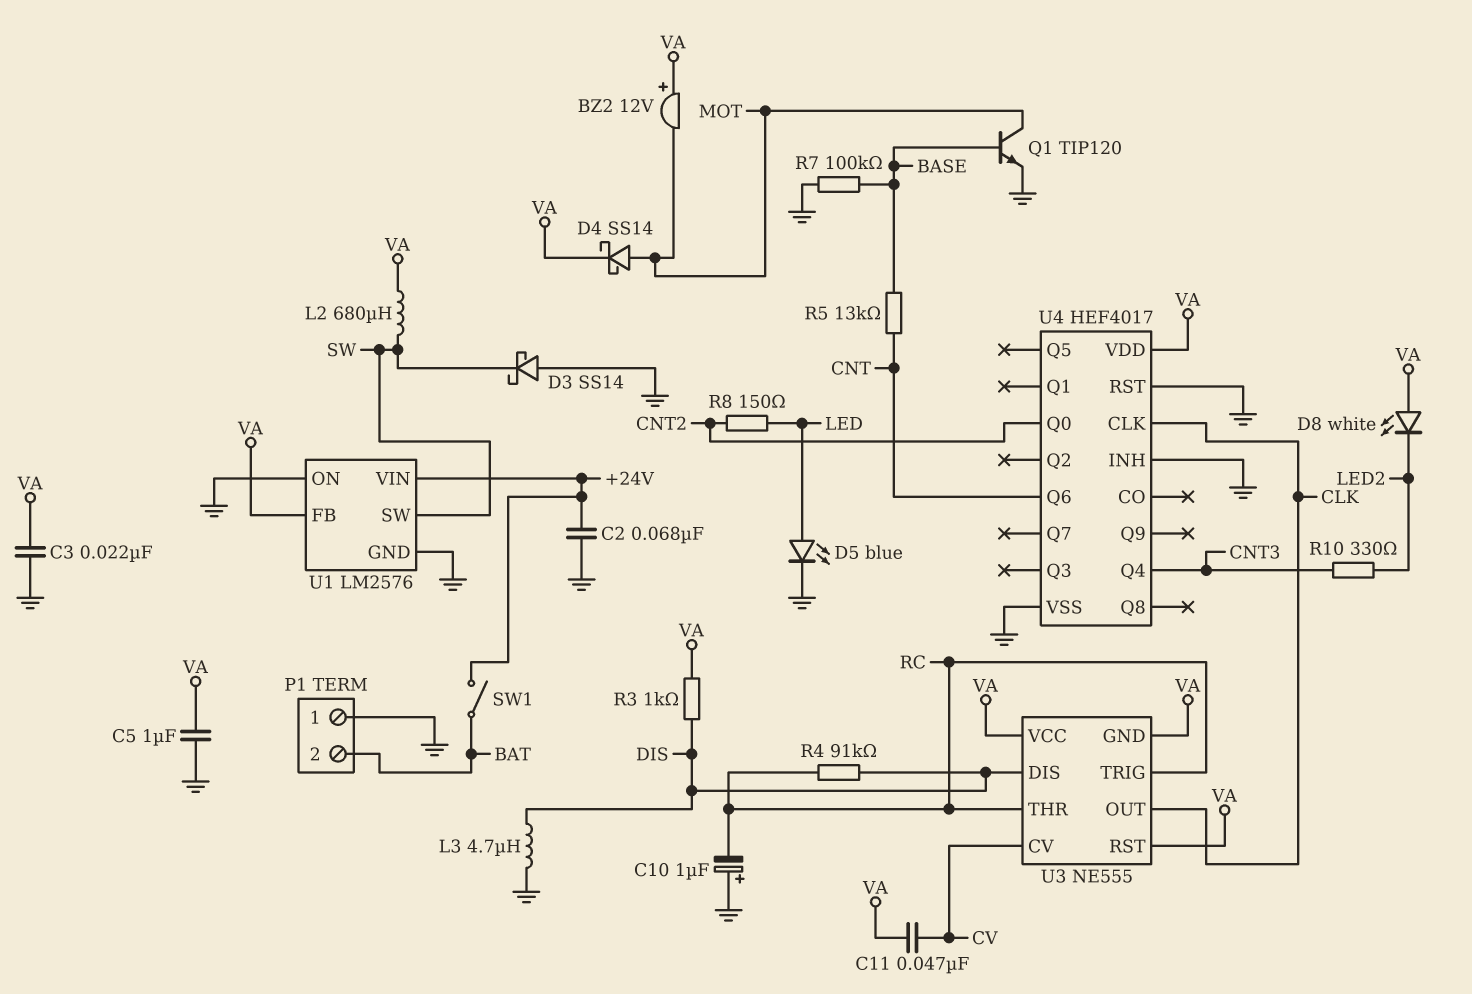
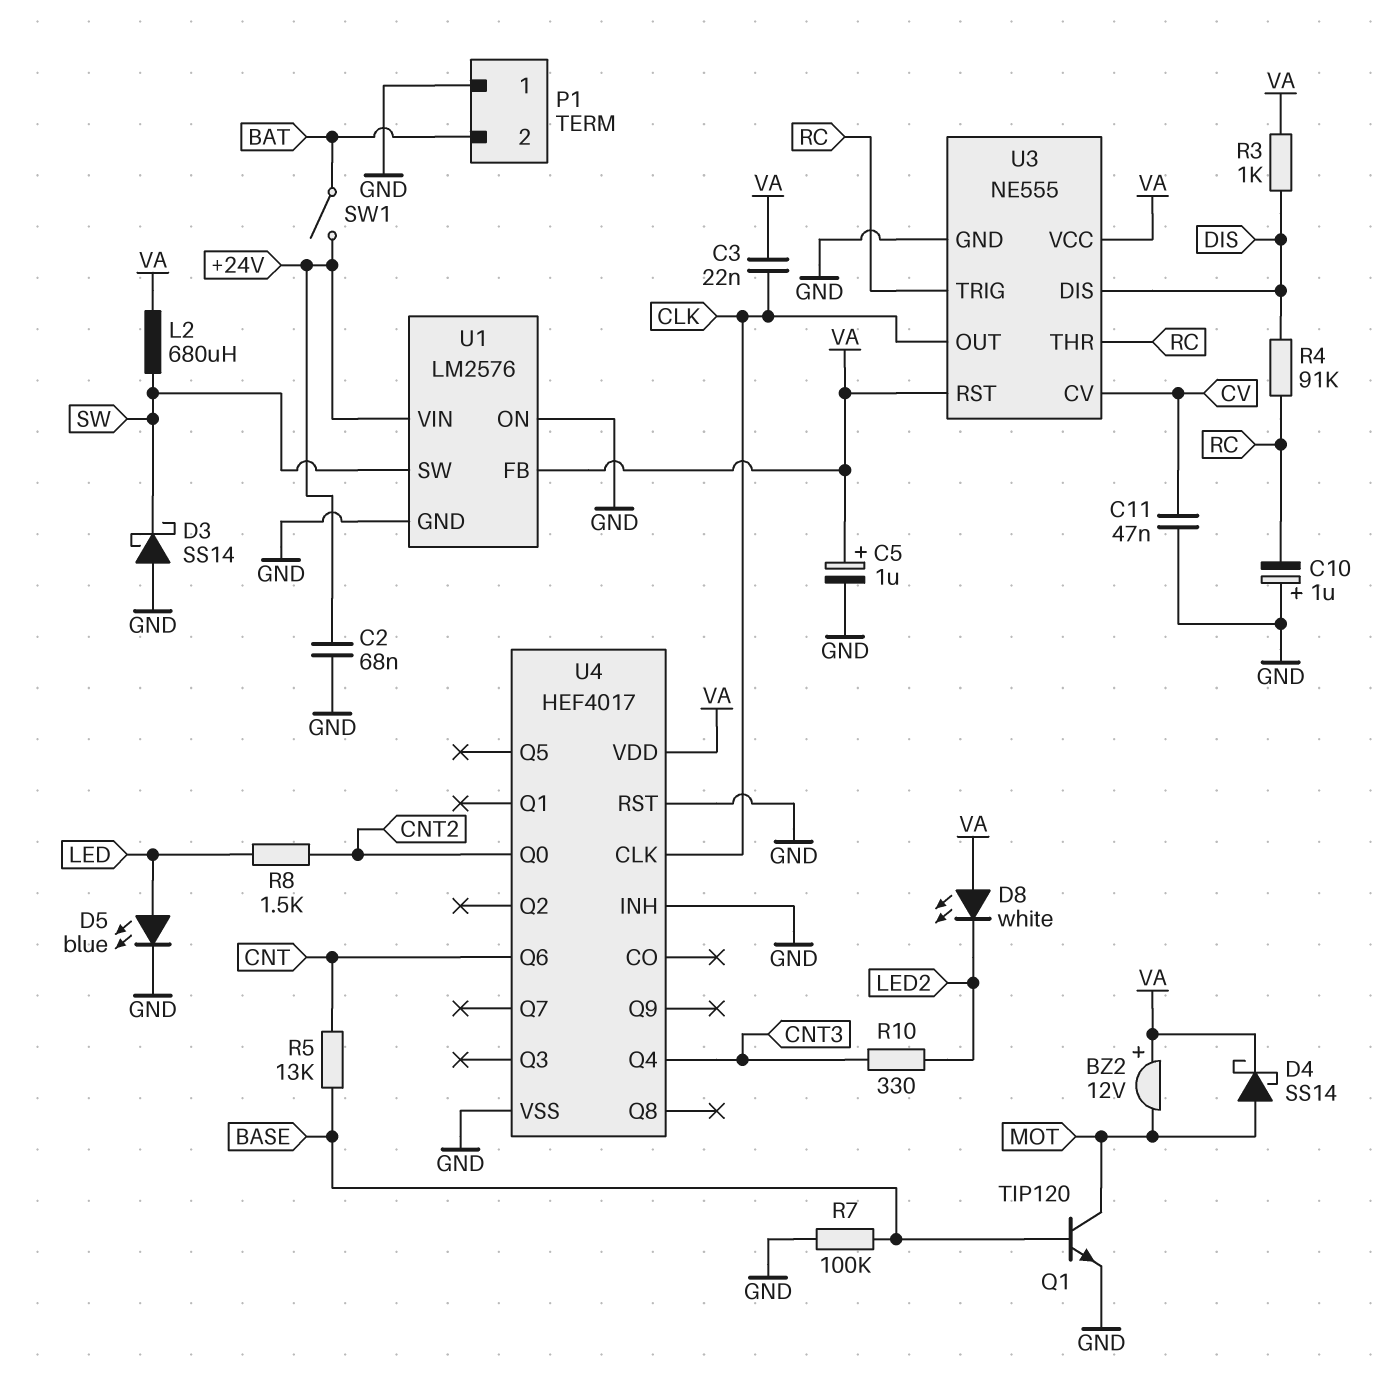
C3: 22nF (GND, VA) -> 22nF (CLK, VA)
C5: 1uF (GND, VA) -> 1uF (plus VA, minus GND)
C11: 47nF (CV, VA) -> 47nF (CV, GND)
L3: 4.7uH (DIS, GND) -> none
R8: 150 (CNT2, LED) -> 1.5k (CNT2, LED)
U3 pin GND: VA -> GND

